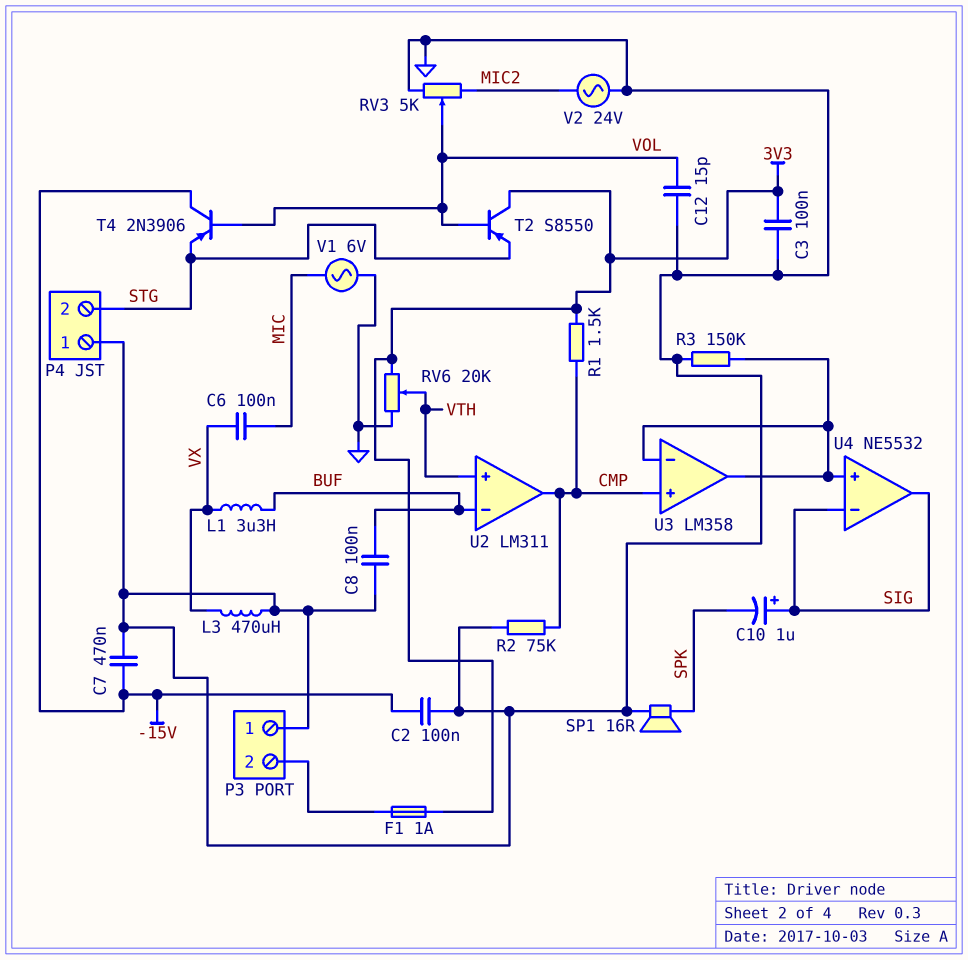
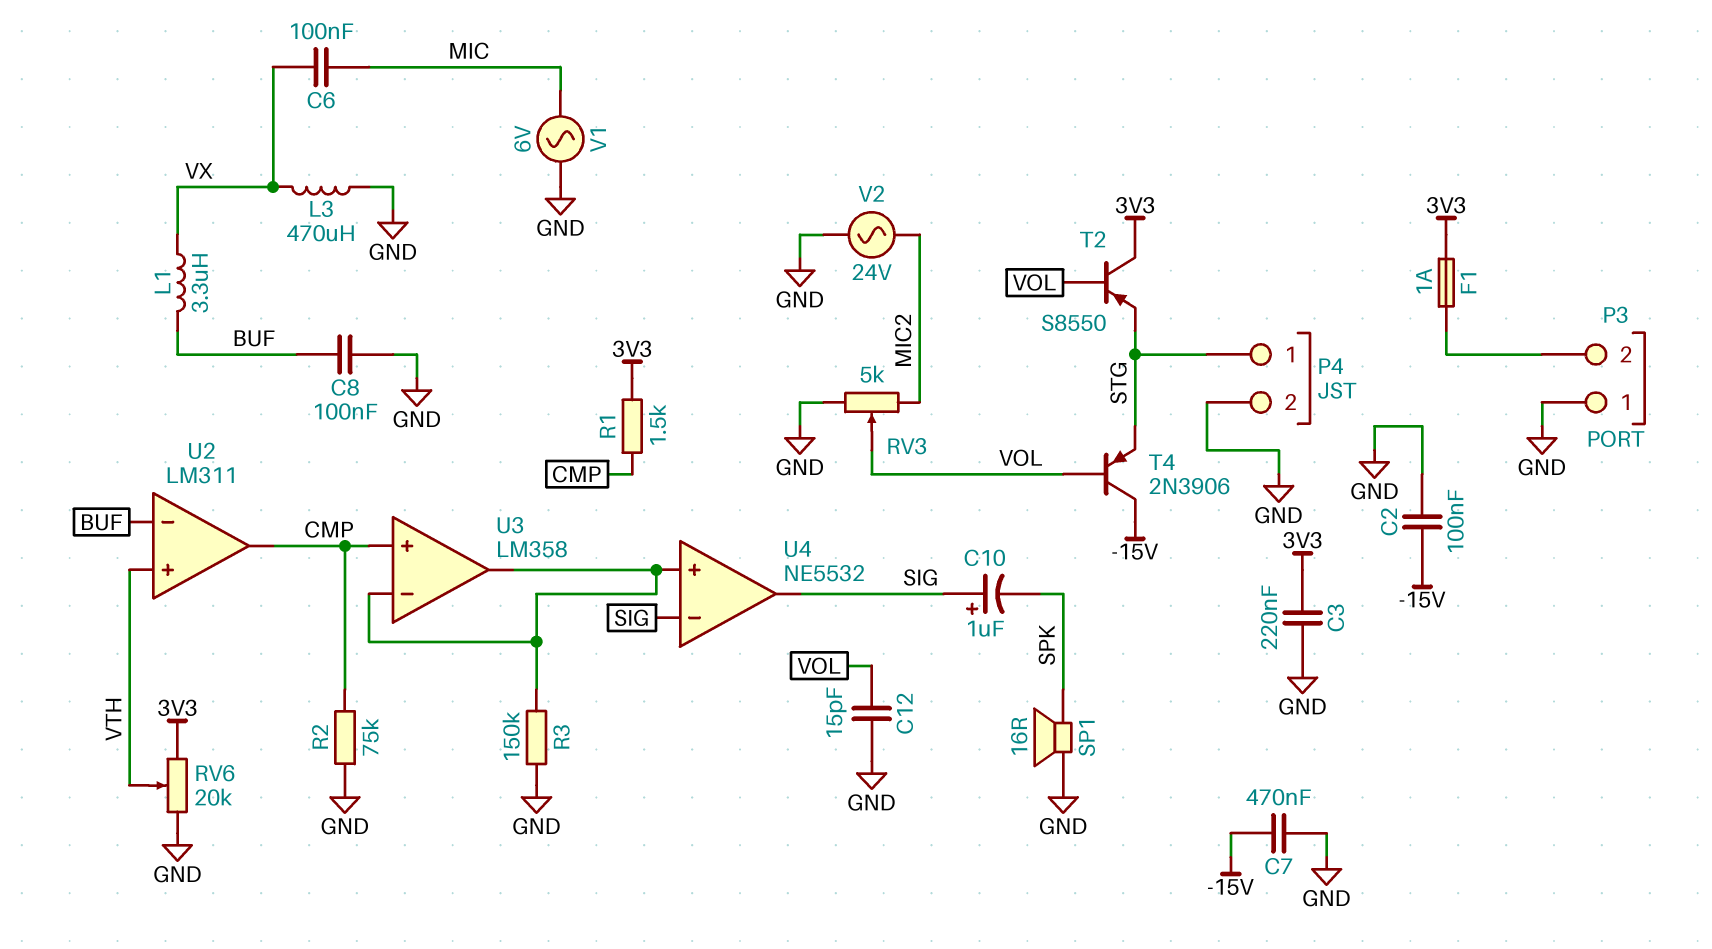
C3: 100nF (3V3, GND) -> 220nF (3V3, GND)
P4 pin 1: GND -> STG
P4 pin 2: STG -> GND

